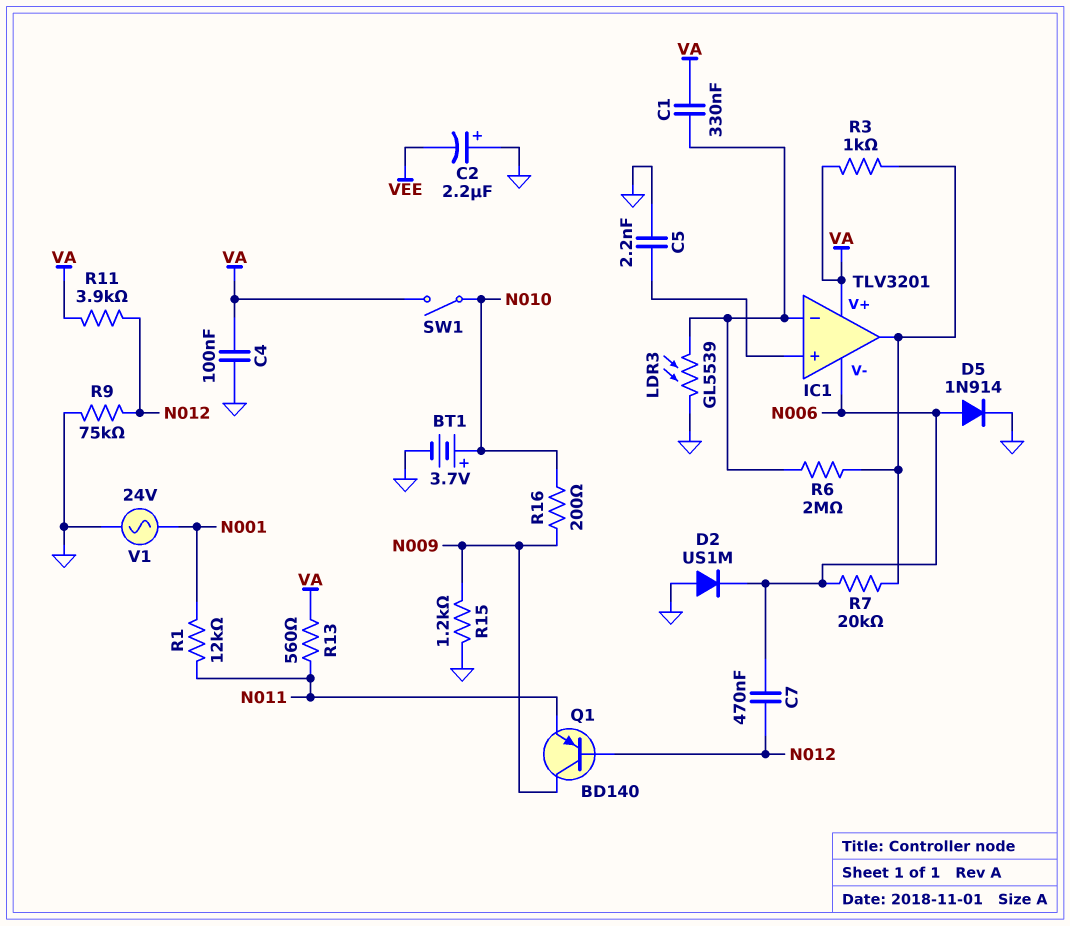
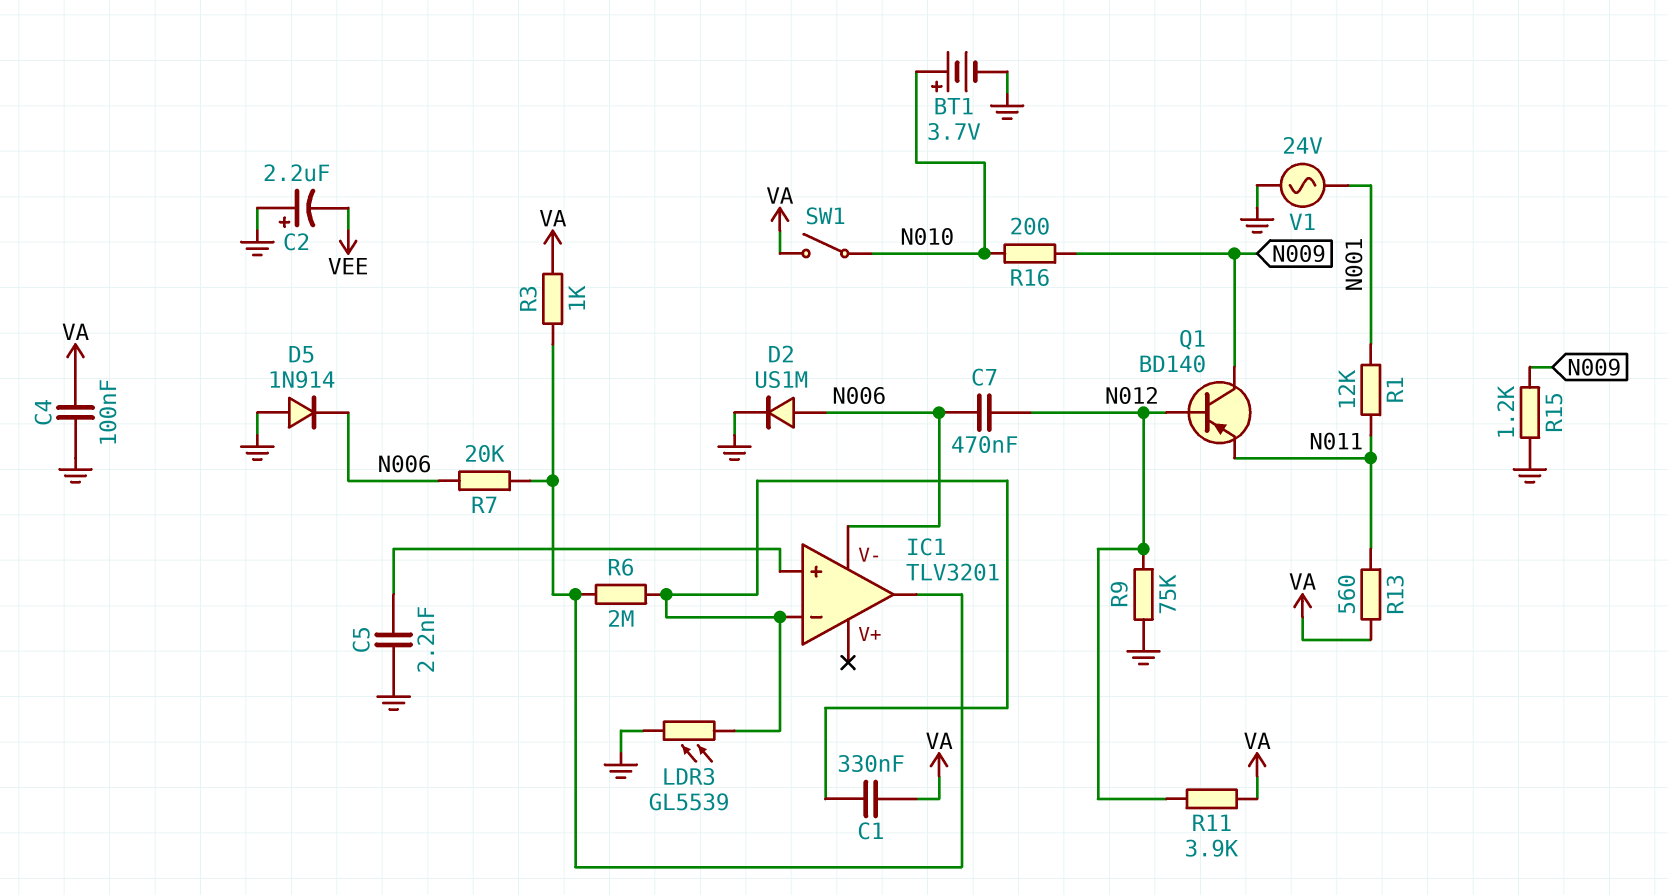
D2: diode US1M (A GND, K N006) -> diode US1M (A N006, K GND)
D5: diode 1N914 (A N006, K GND) -> diode 1N914 (A GND, K N006)
IC1 pin V+: VA -> none

